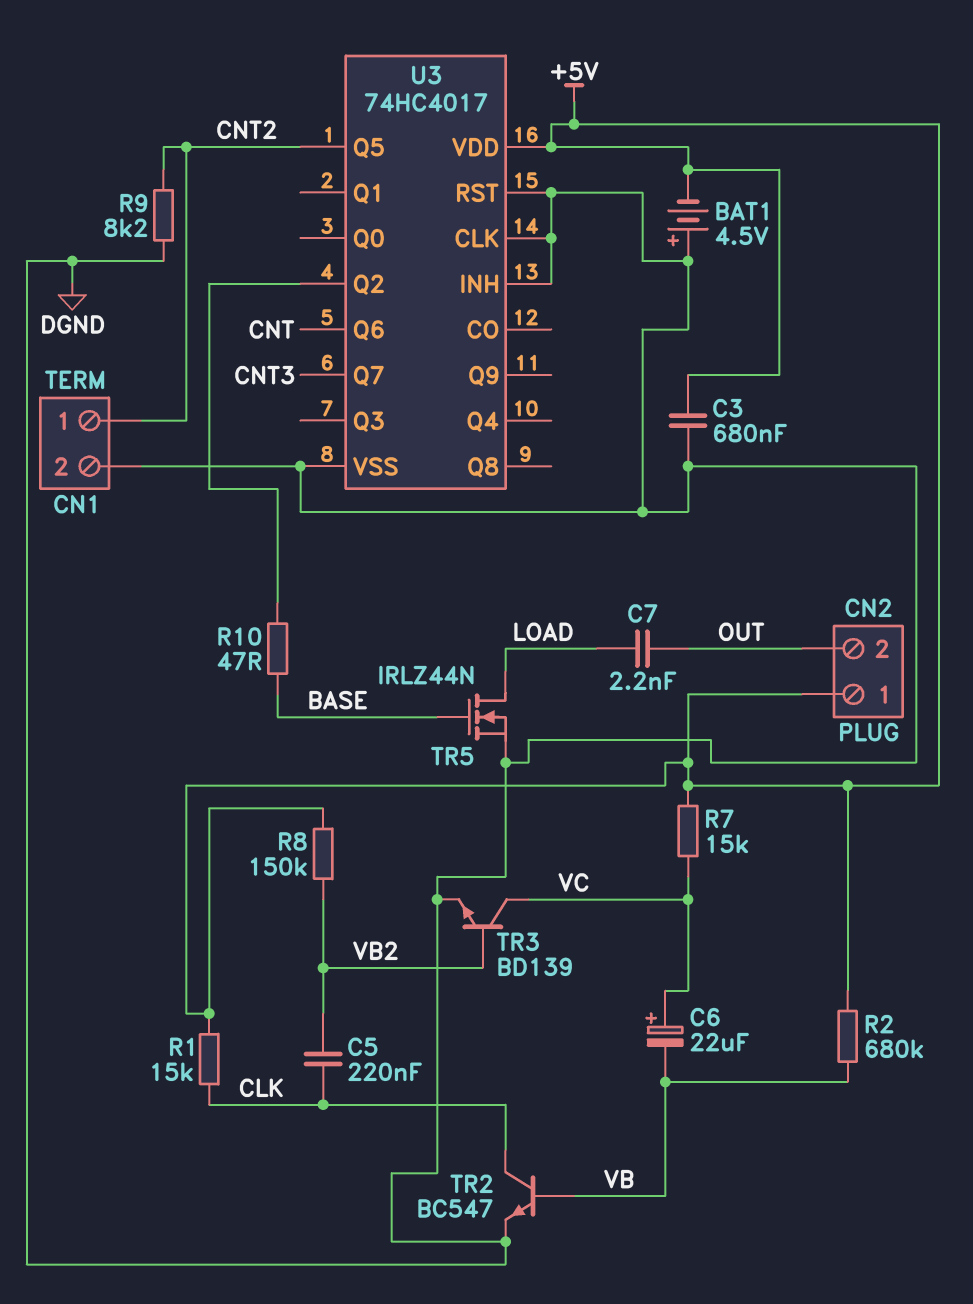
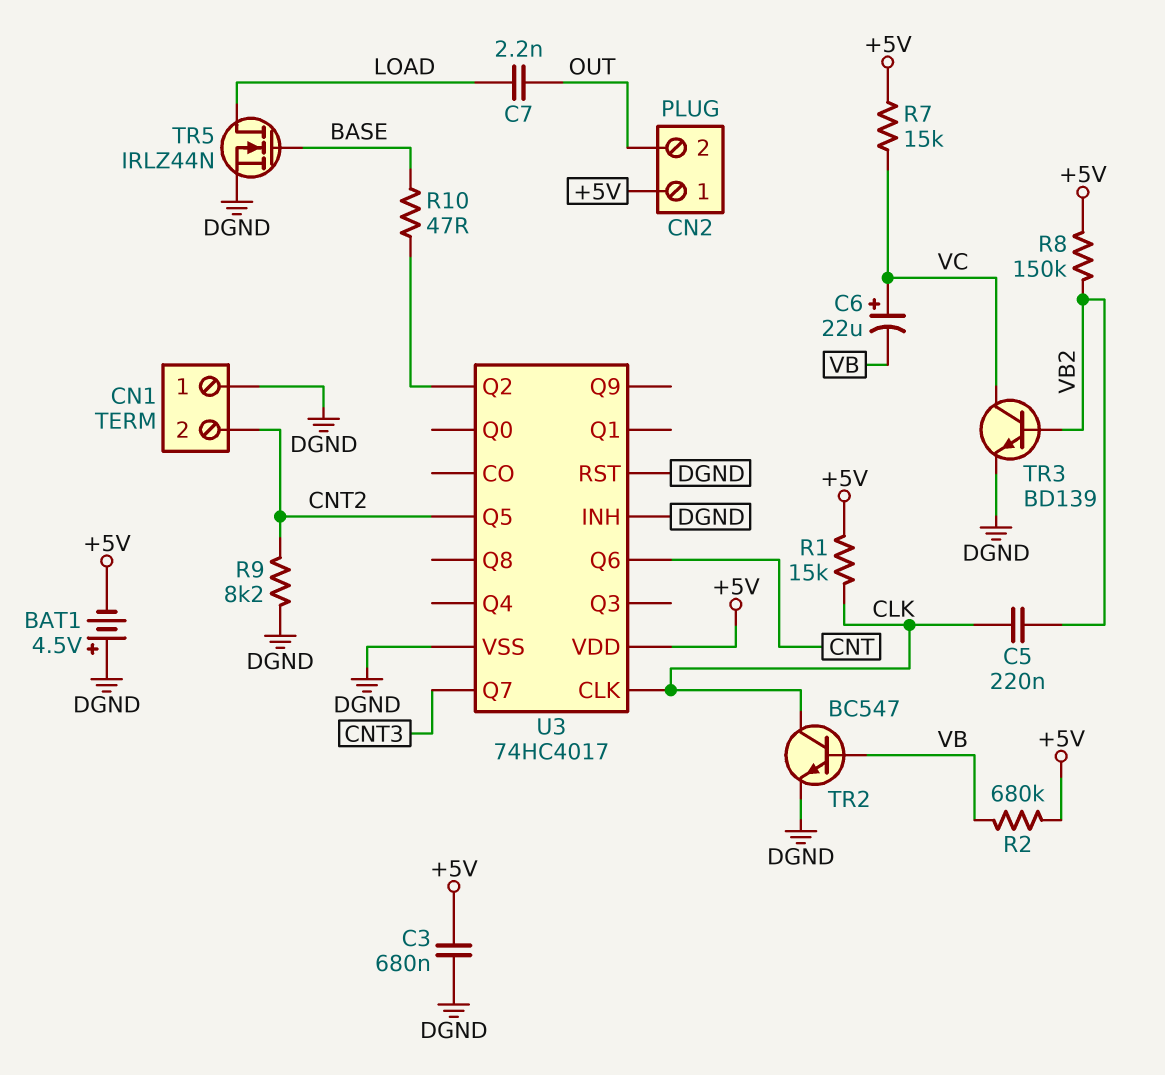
CN1 pin 1: CNT2 -> DGND
CN1 pin 2: DGND -> CNT2
U3 pin CLK: DGND -> CLK

